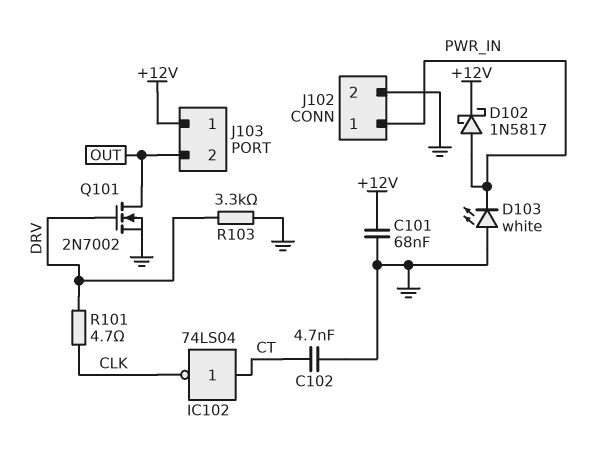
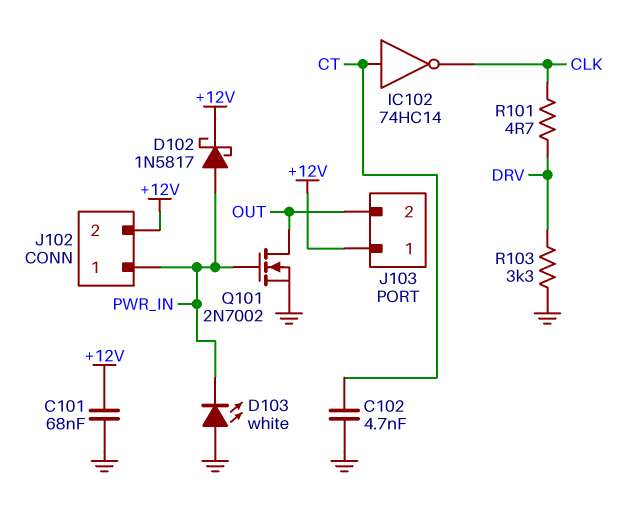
IC102: NOT 74LS04 (in CT, out CLK) -> NOT 74HC14 (in CT, out CLK)
J102 pin 2: GND -> +12V
Q101: NMOS 2N7002 (G DRV, D OUT, S GND) -> NMOS 2N7002 (G PWR_IN, D OUT, S GND)

